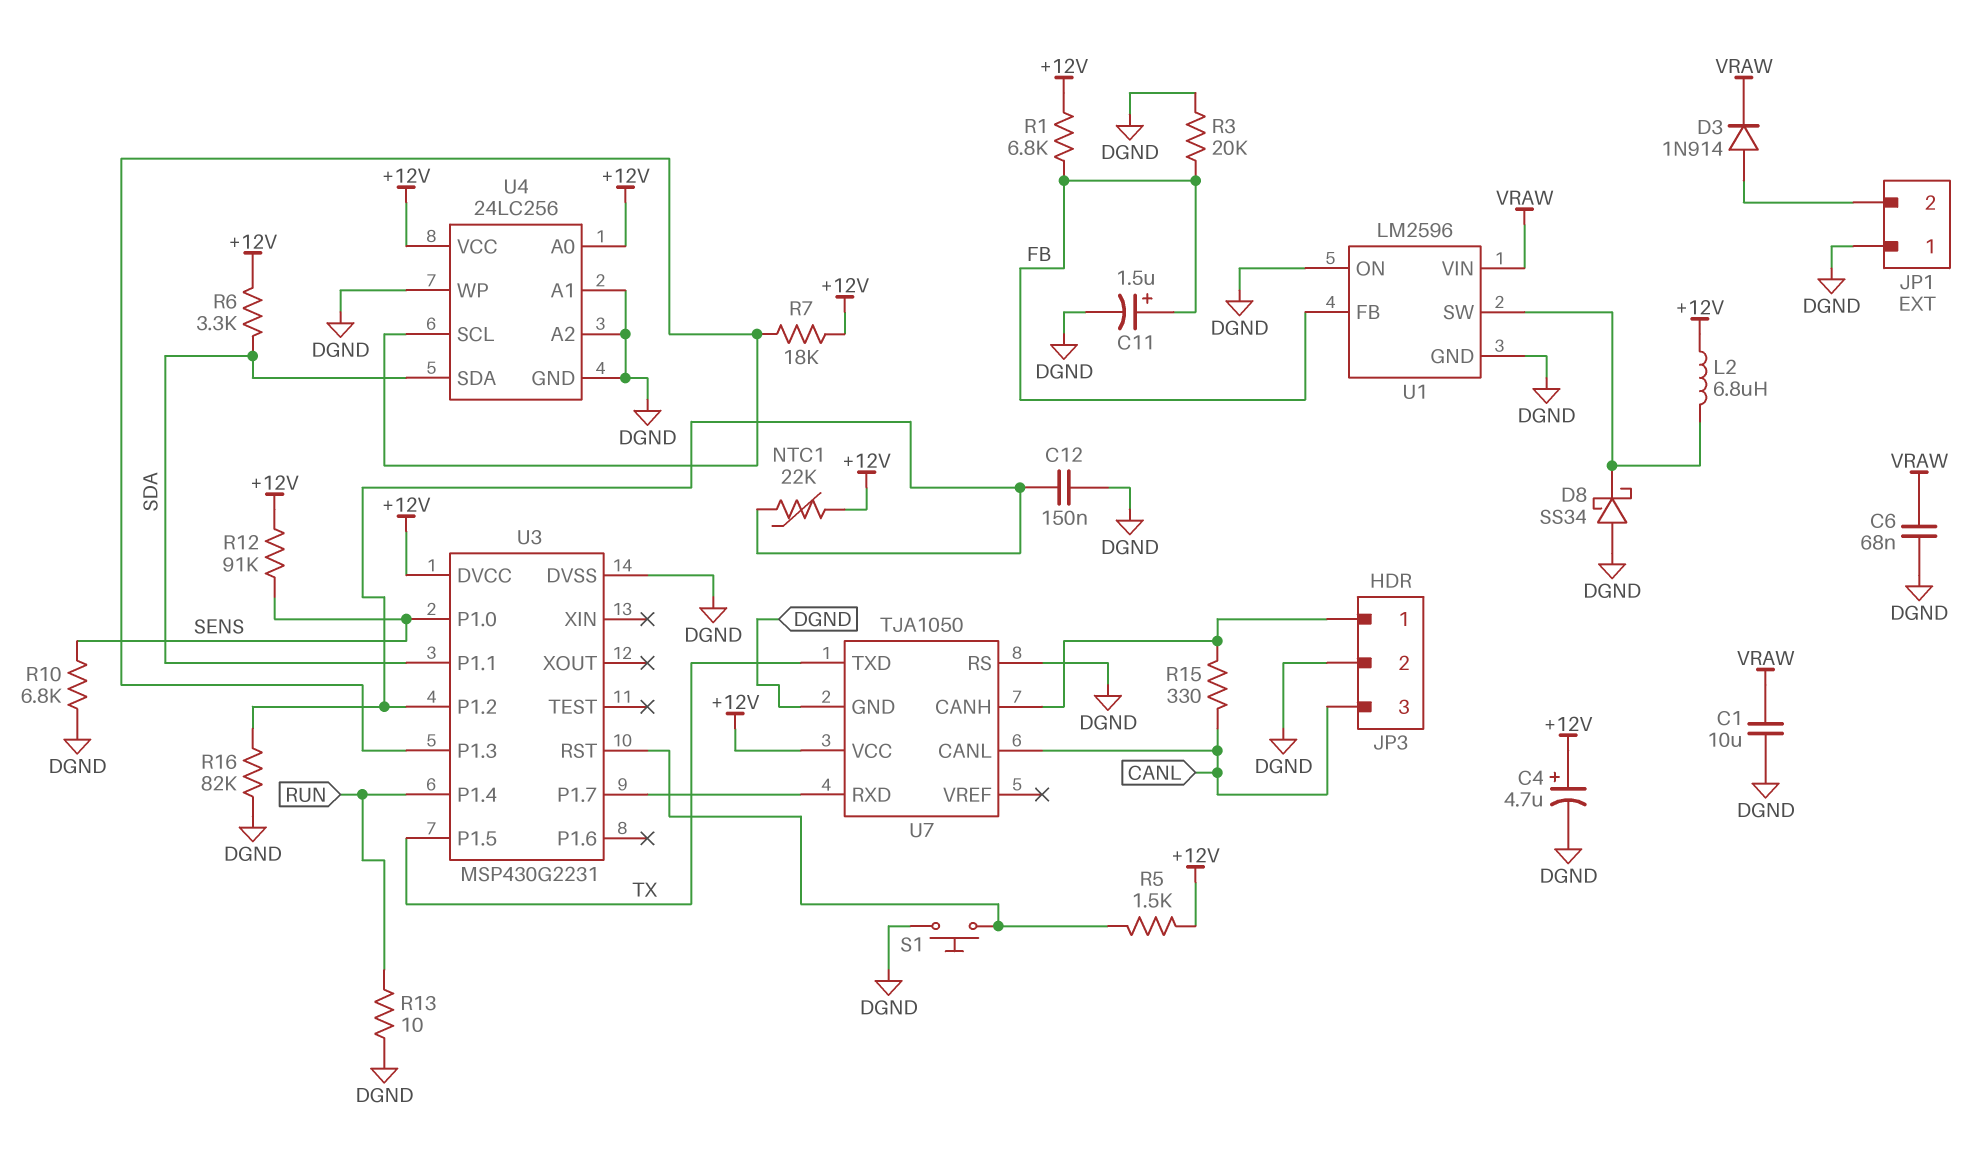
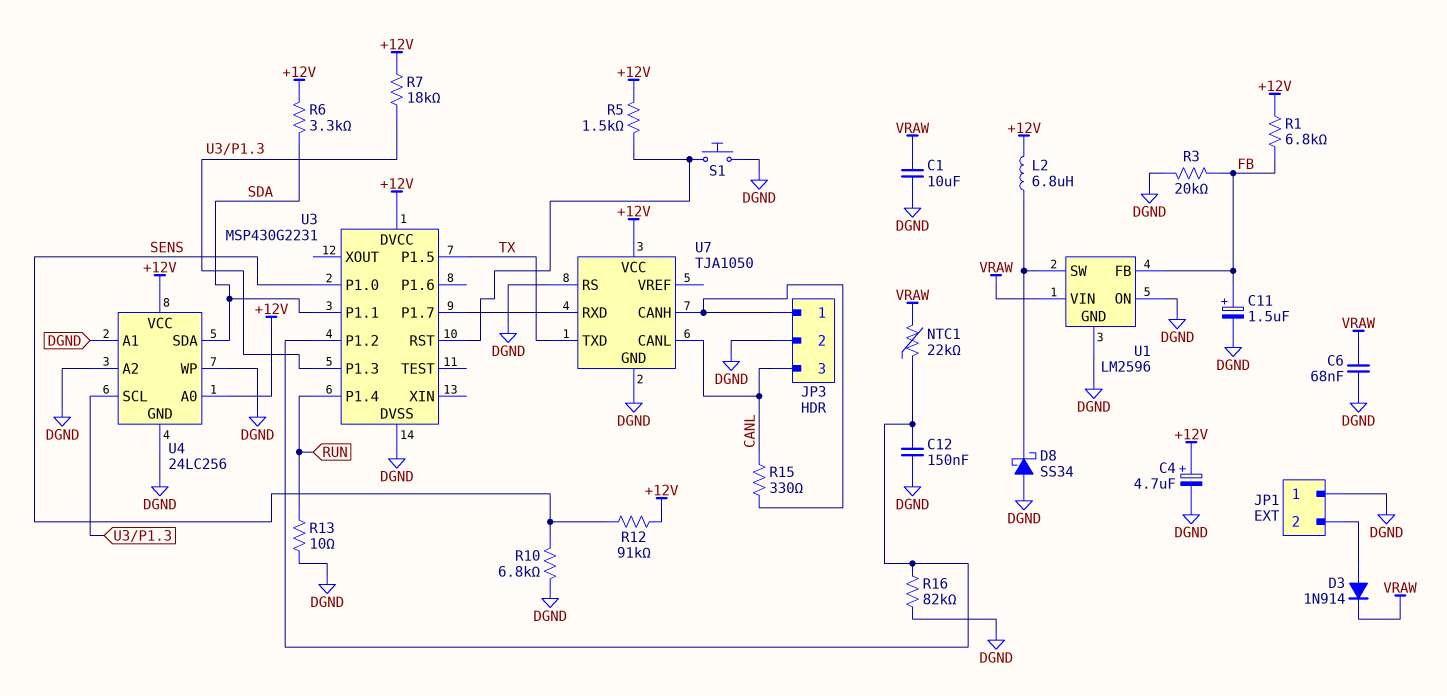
NTC1: 22k (+12V, U3/P1.2) -> 22k (U3/P1.2, VRAW)

